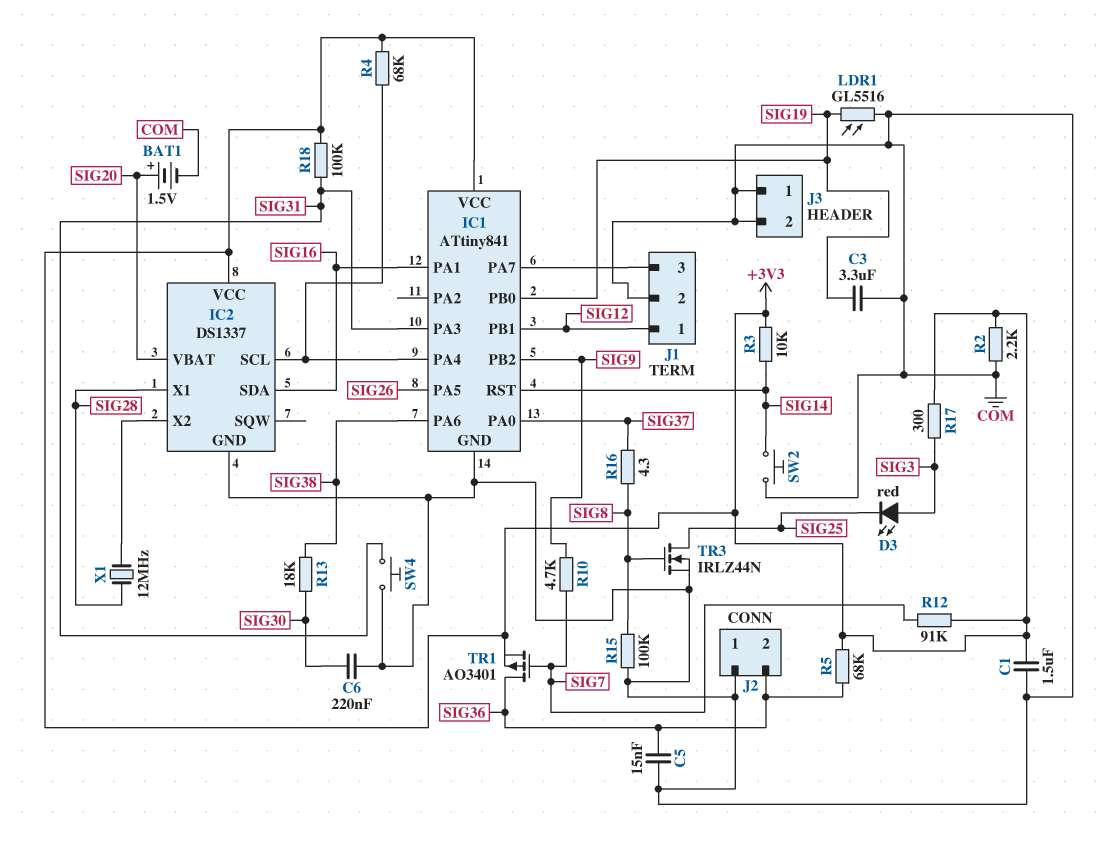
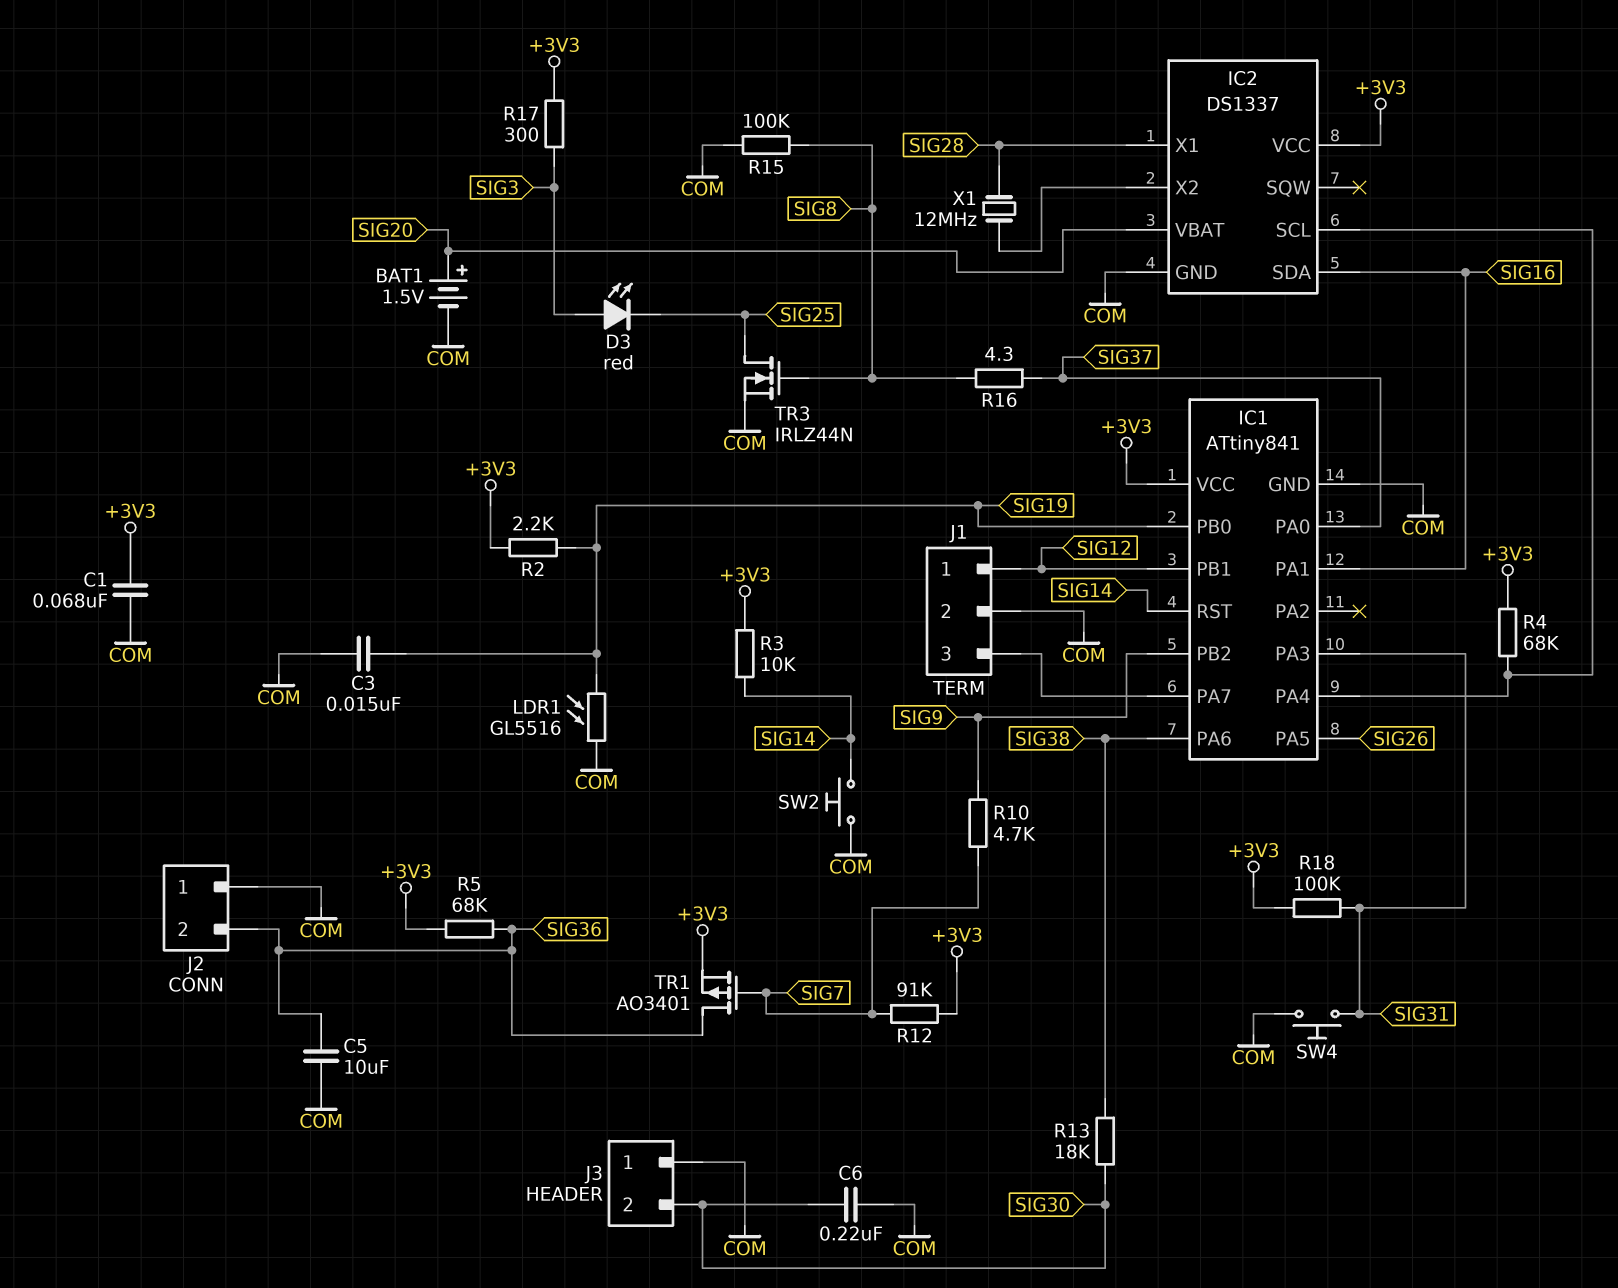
C1: 1.5uF (+3V3, COM) -> 68nF (+3V3, COM)
C3: 3.3uF (COM, SIG19) -> 15nF (COM, SIG19)
C5: 15nF (COM, SIG36) -> 10uF (COM, SIG36)
J3 pin 2: COM -> SIG30
R2: 2.2k (+3V3, COM) -> 2.2k (+3V3, SIG19)

